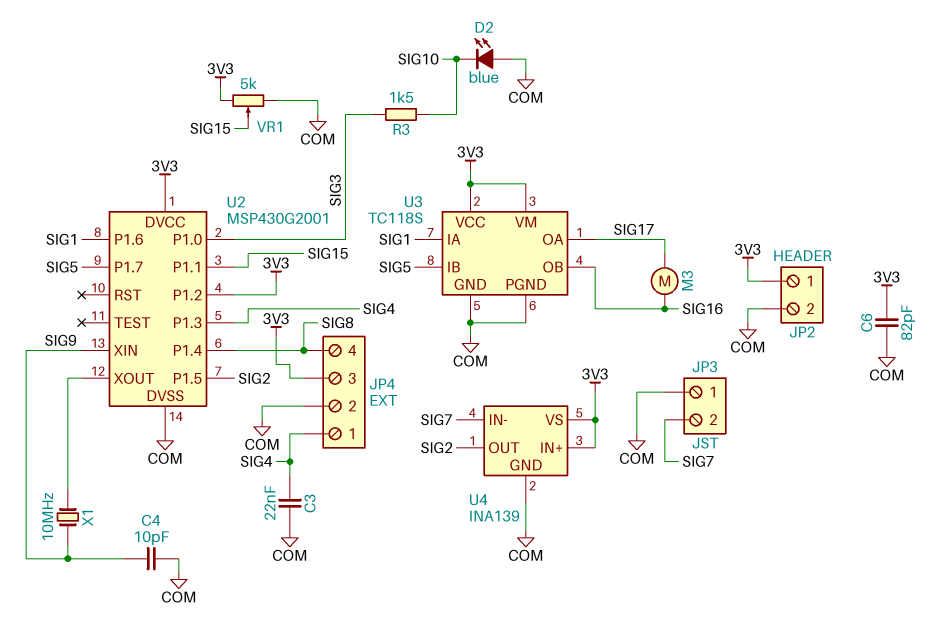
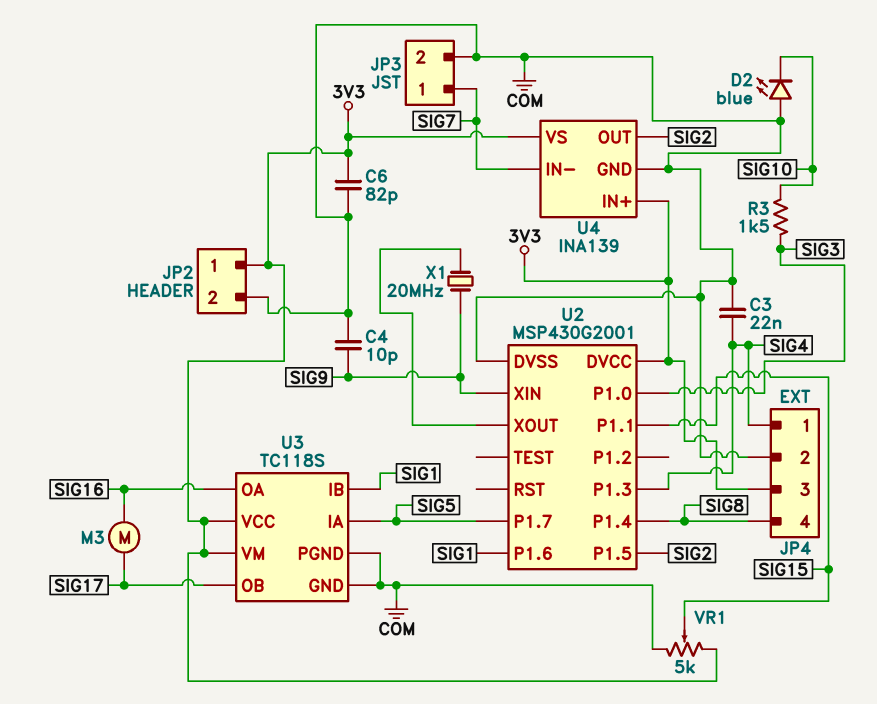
JP3 pin 1: COM -> SIG7
JP3 pin 2: SIG7 -> COM
U2 pin P1.2: 3V3 -> none
U3 pin IA: SIG1 -> SIG5
U3 pin IB: SIG5 -> SIG1
U3 pin OA: SIG17 -> SIG16
U3 pin OB: SIG16 -> SIG17
X1: 10MHz (SIG9, U2/XOUT) -> 20MHz (SIG9, U2/XOUT)

